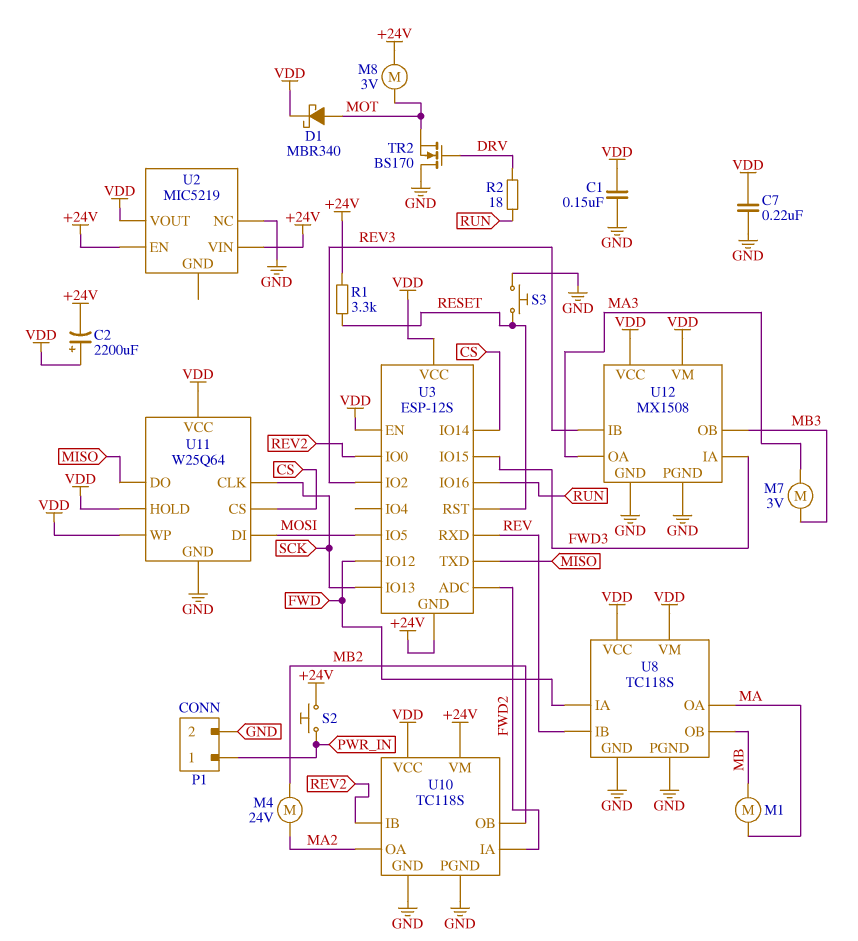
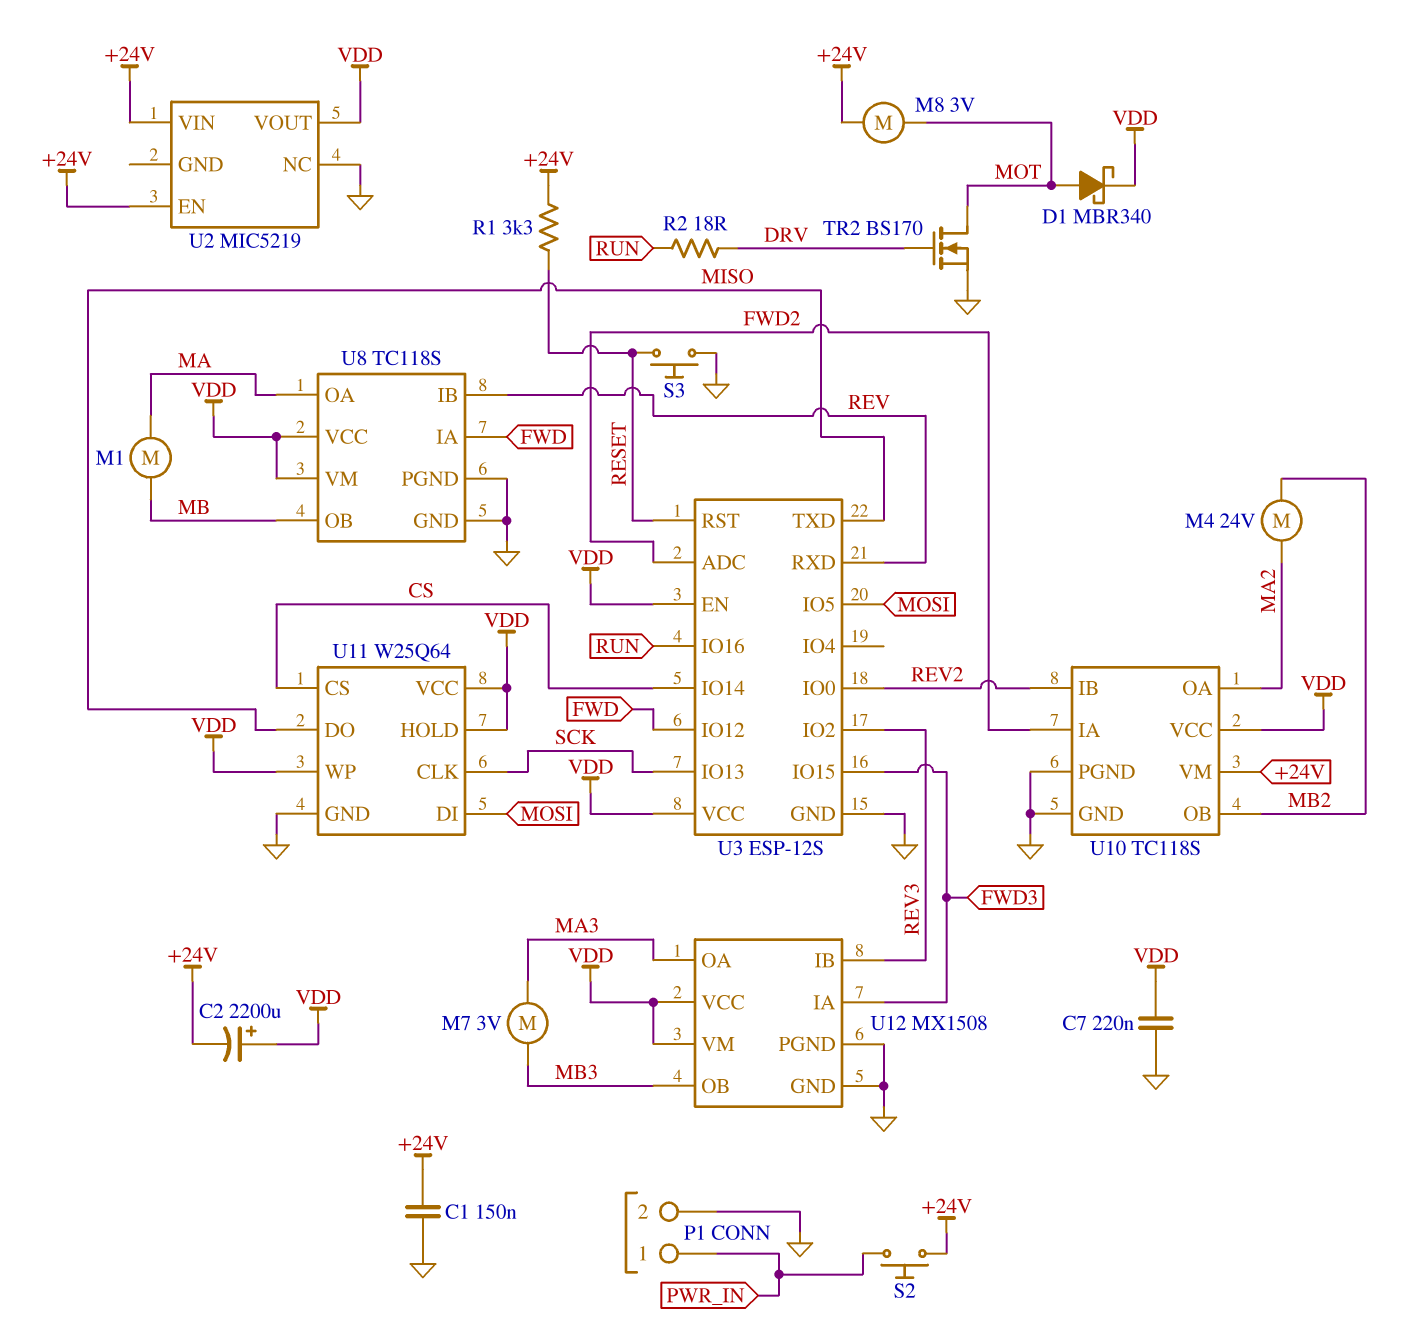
C1: 150nF (GND, VDD) -> 150nF (+24V, GND)
TR2: NMOS BS170 (G DRV, D GND, S MOT) -> NMOS BS170 (G DRV, D MOT, S GND)
U3 pin GND: +24V -> GND

